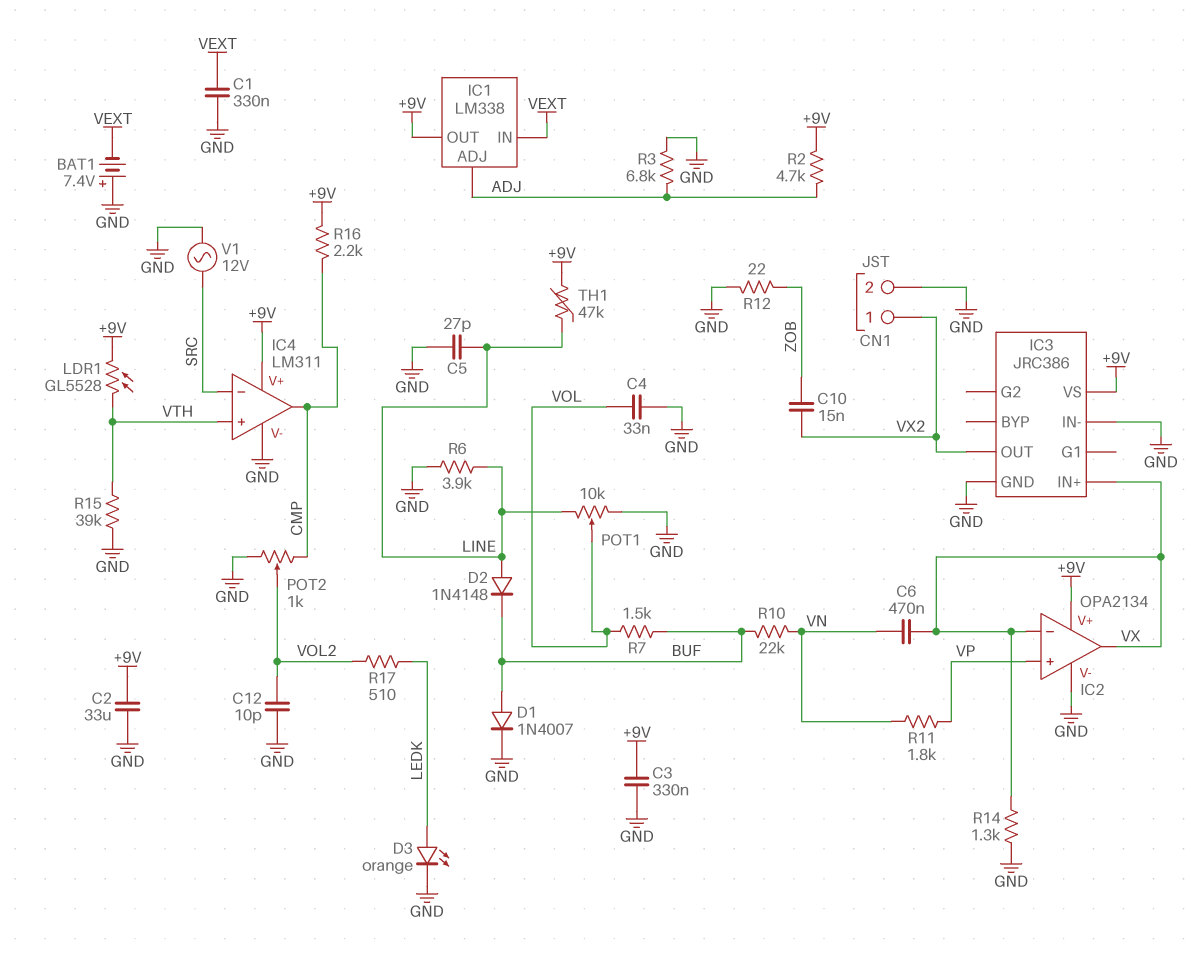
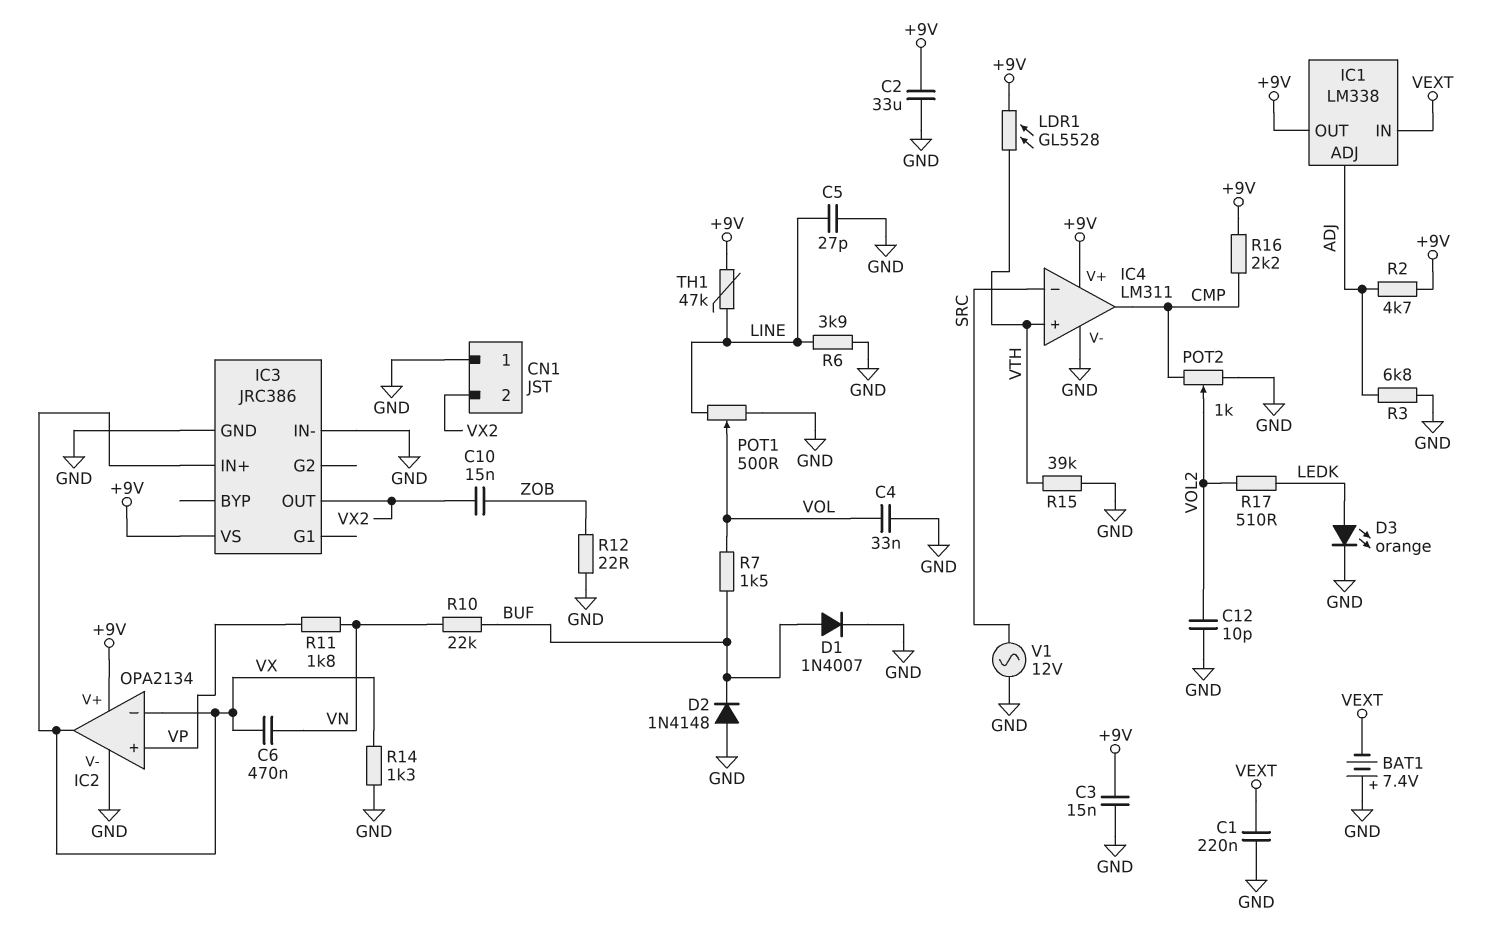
C1: 330nF (GND, VEXT) -> 220nF (GND, VEXT)
C3: 330nF (+9V, GND) -> 15nF (+9V, GND)
CN1 pin 1: VX2 -> GND
CN1 pin 2: GND -> VX2
D2: diode 1N4148 (A LINE, K BUF) -> diode 1N4148 (A GND, K BUF)
POT1: 10k (GND, LINE, wiper VOL) -> 500 (GND, LINE, wiper VOL)

